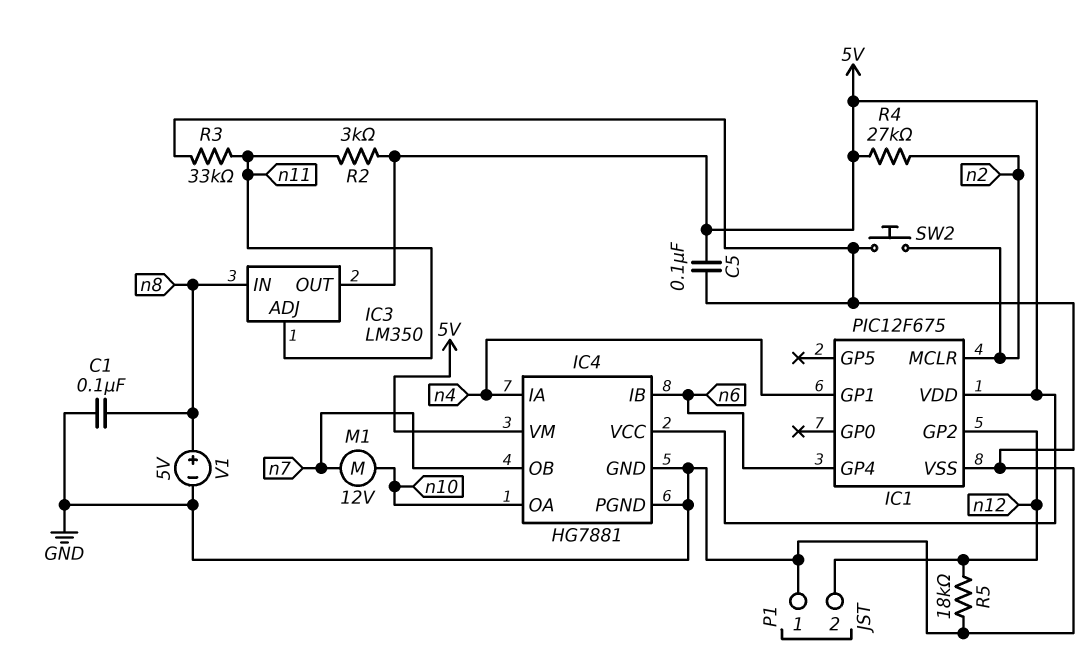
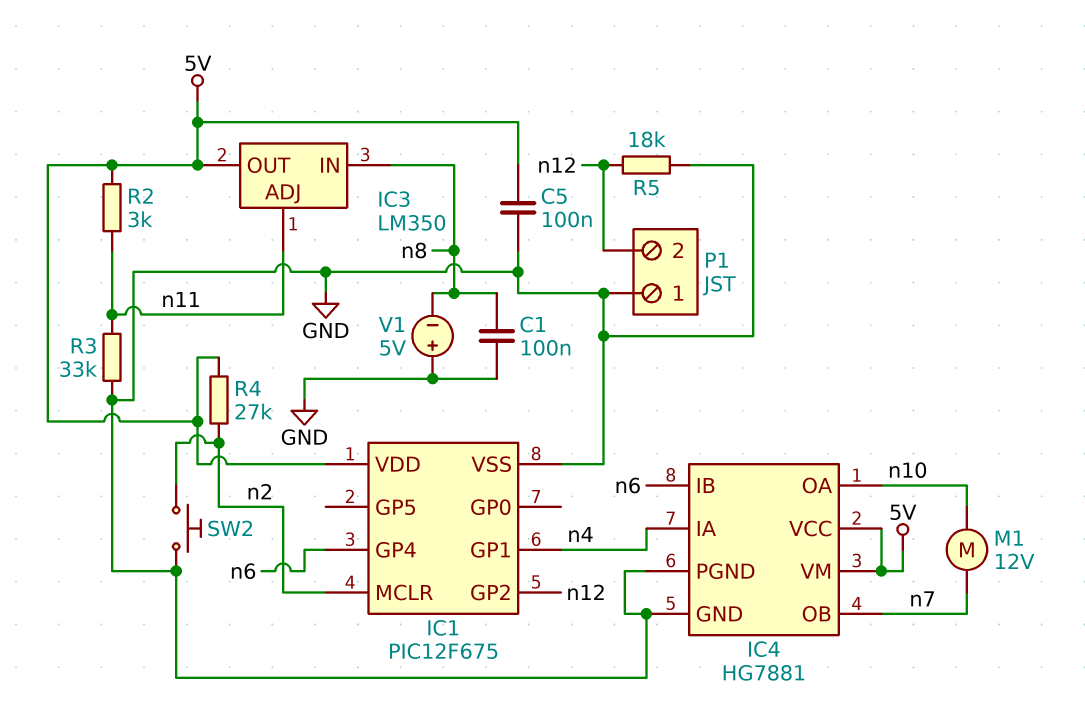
V1: 5V (plus n8, minus GND) -> 5V (plus GND, minus n8)

